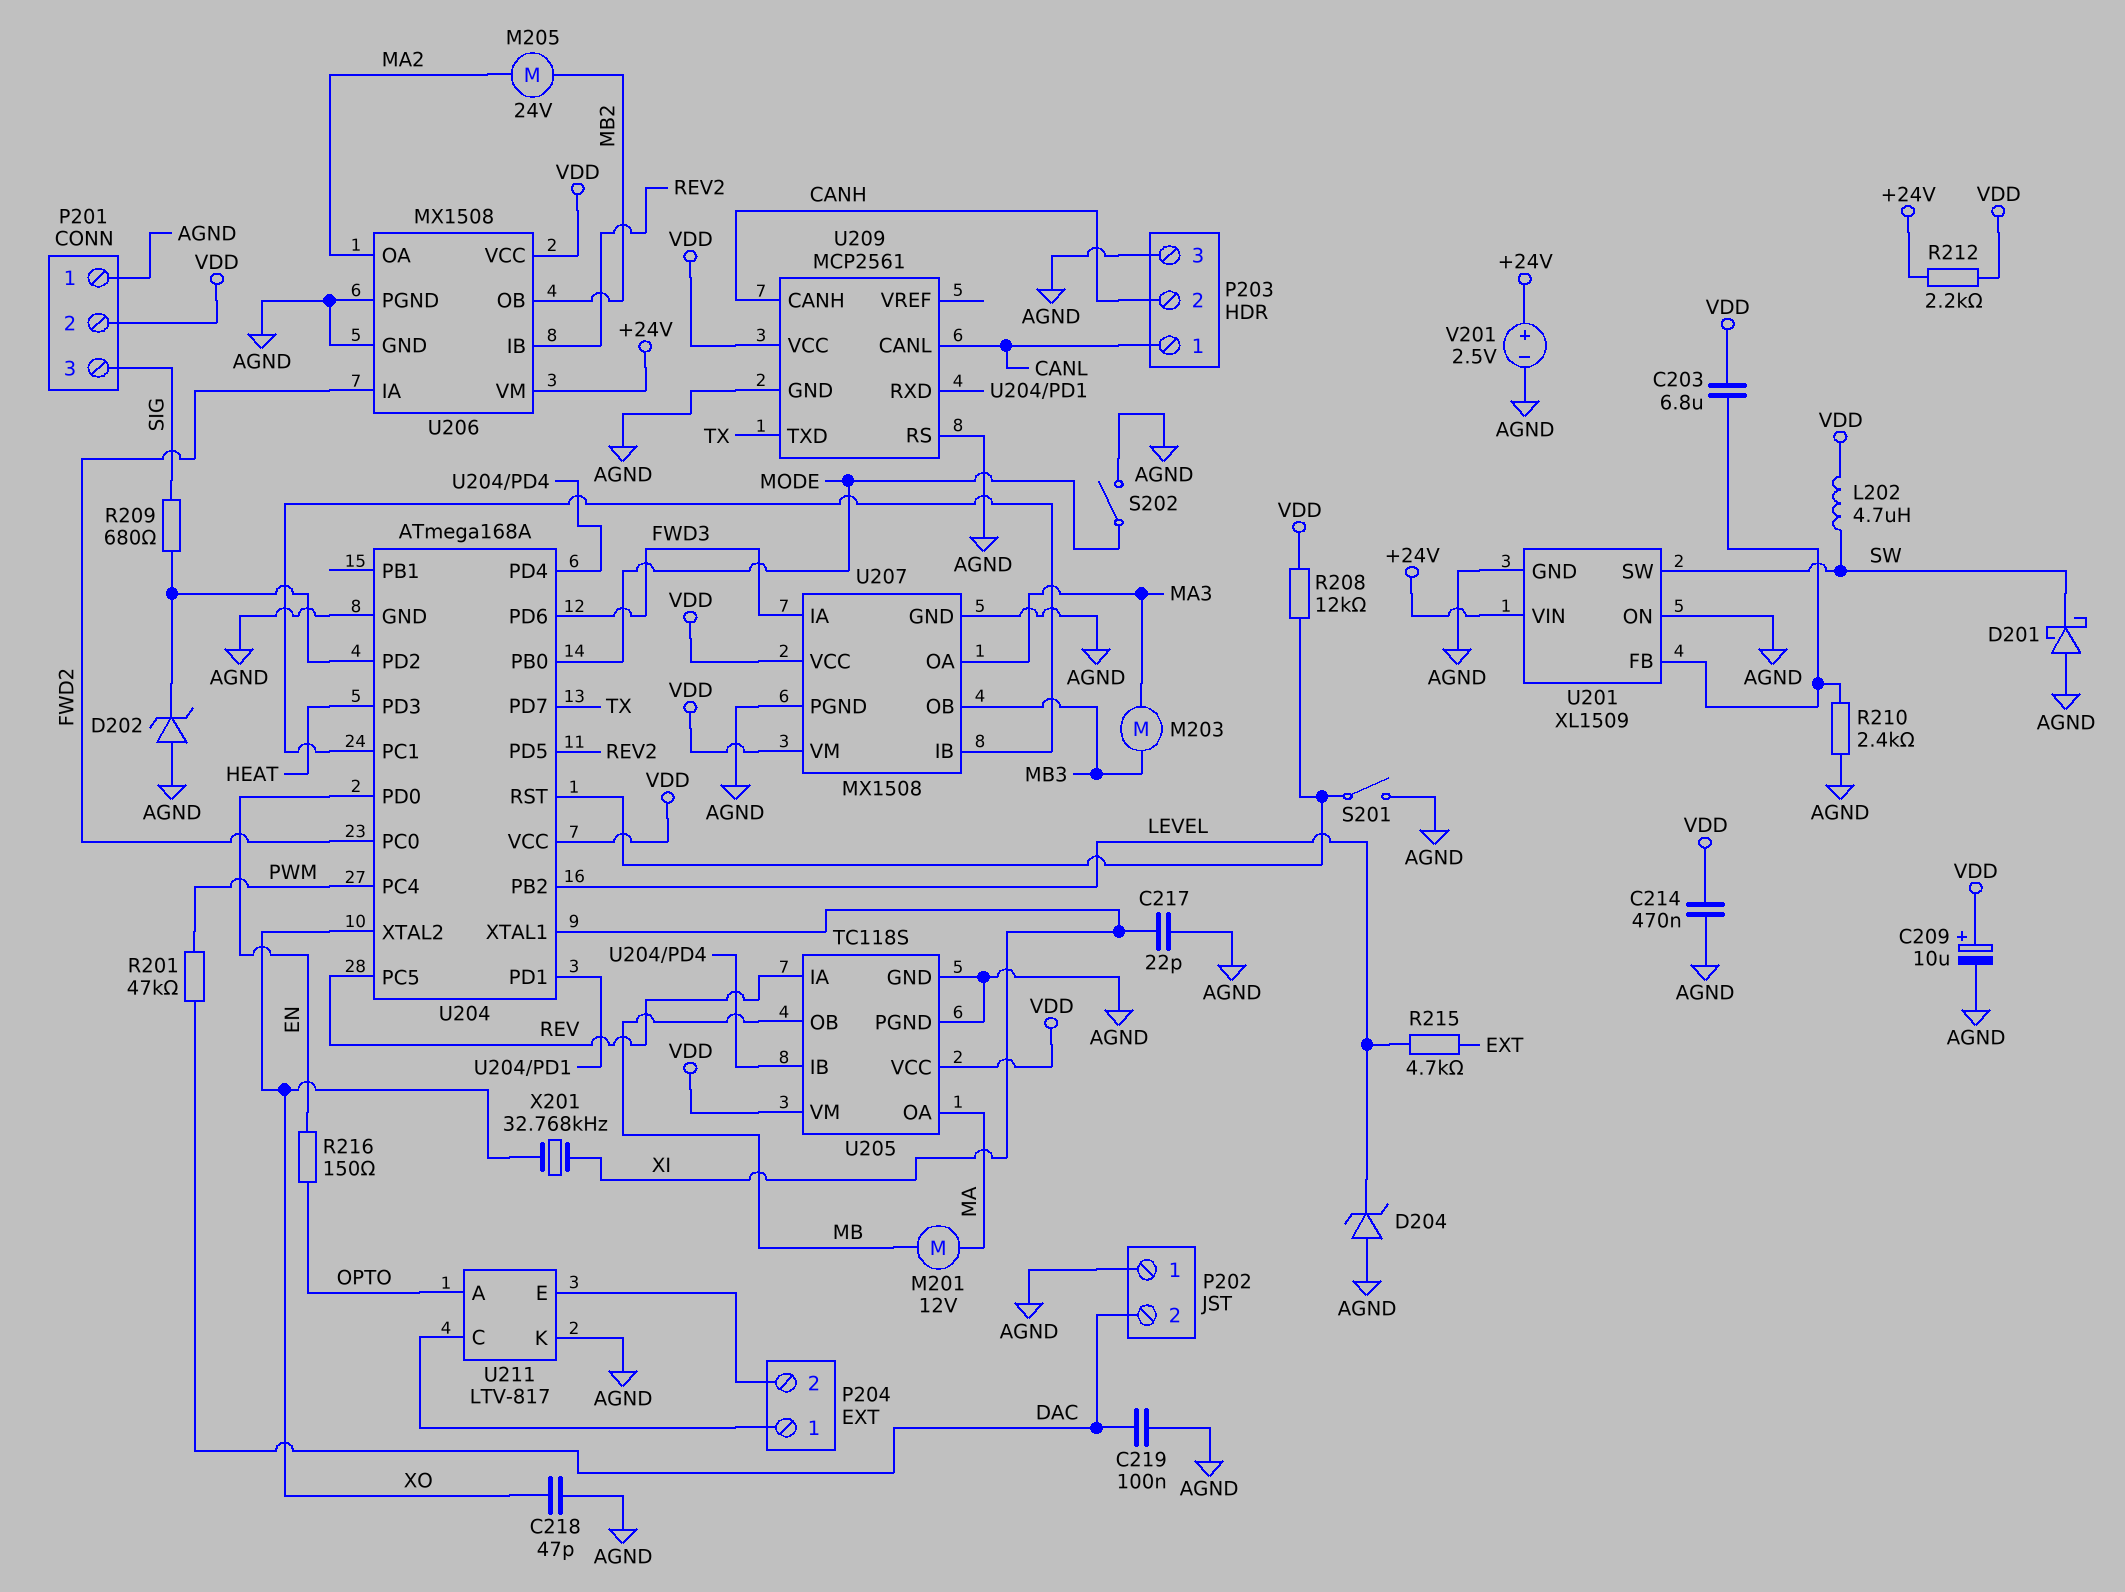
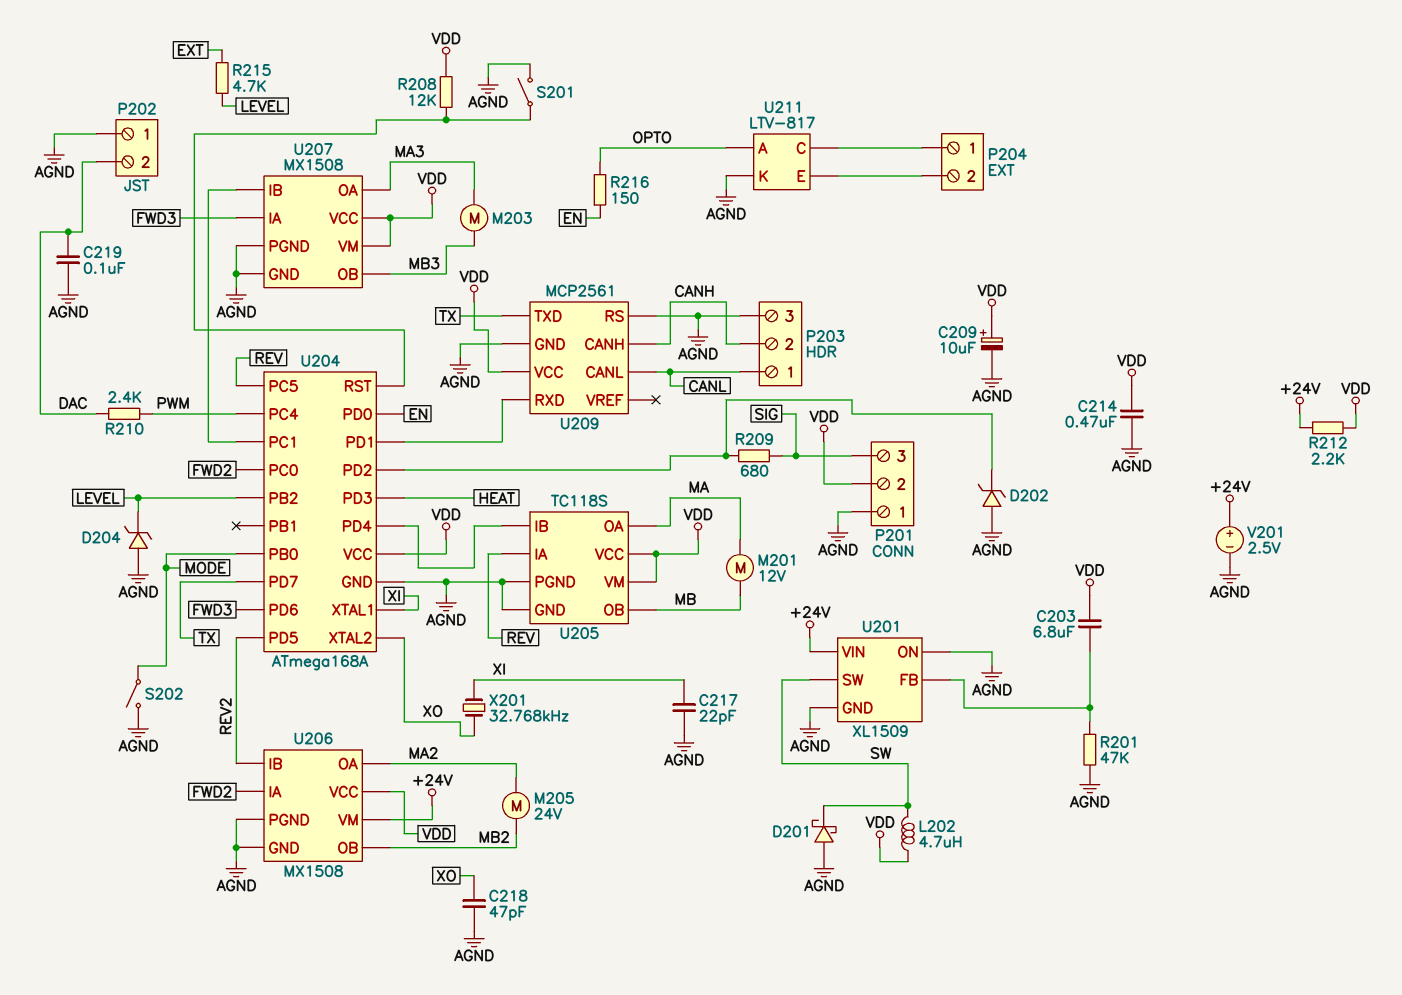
R201: 47k (DAC, PWM) -> 47k (AGND, U201/FB)
R210: 2.4k (AGND, U201/FB) -> 2.4k (DAC, PWM)

